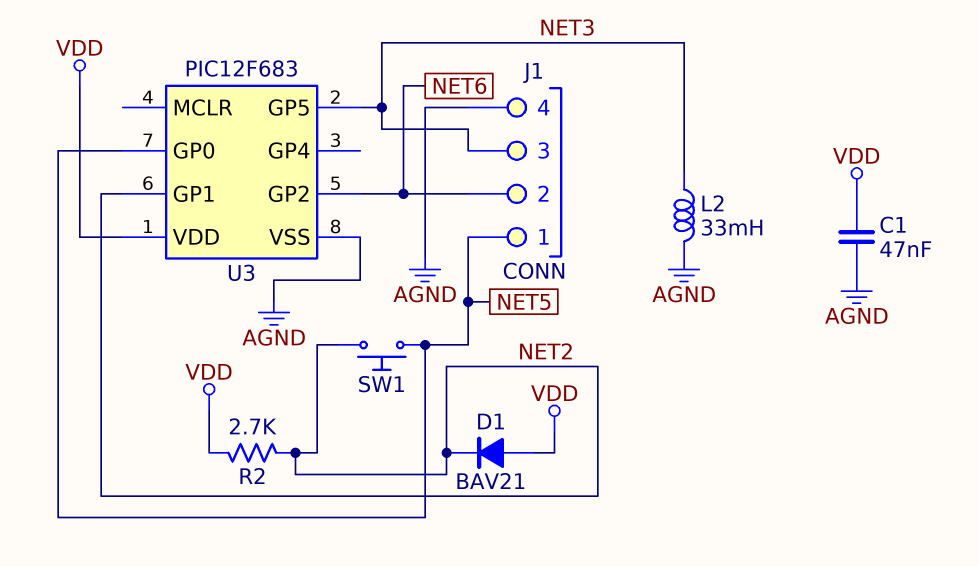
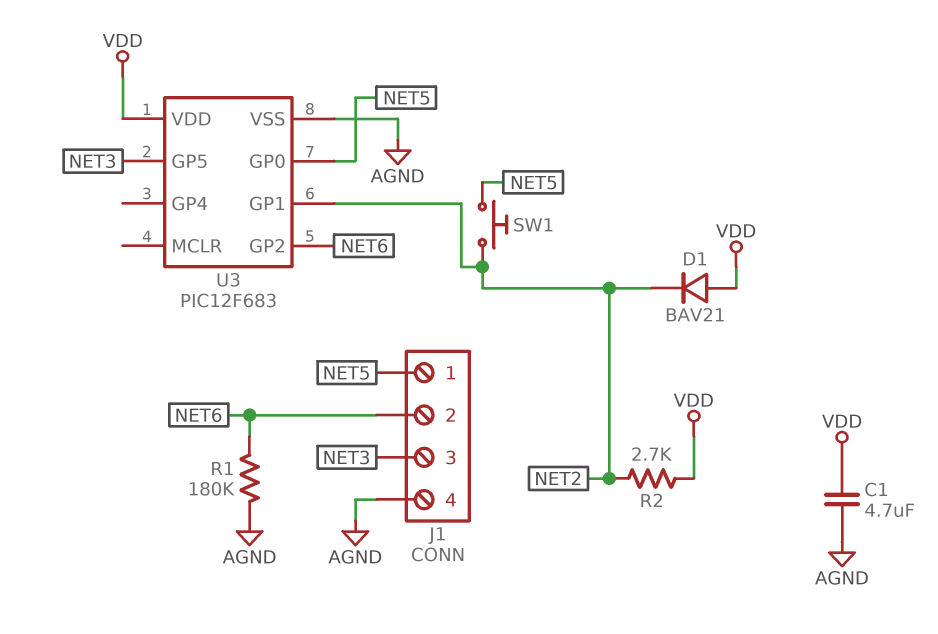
C1: 47nF (AGND, VDD) -> 4.7uF (AGND, VDD)
L2: 33mH (AGND, NET3) -> none
R1: none -> 180k (AGND, NET6)

